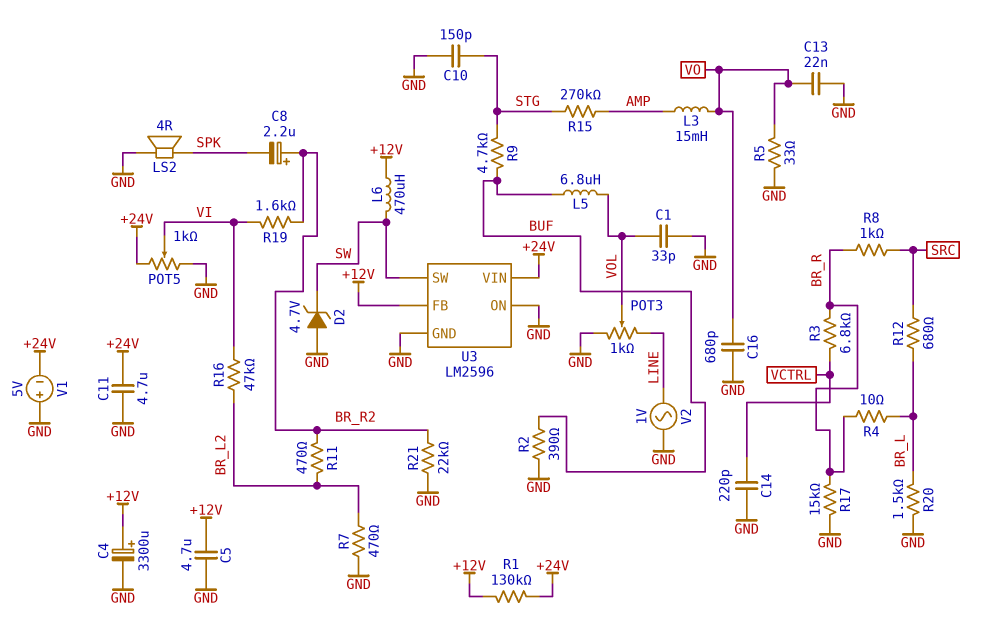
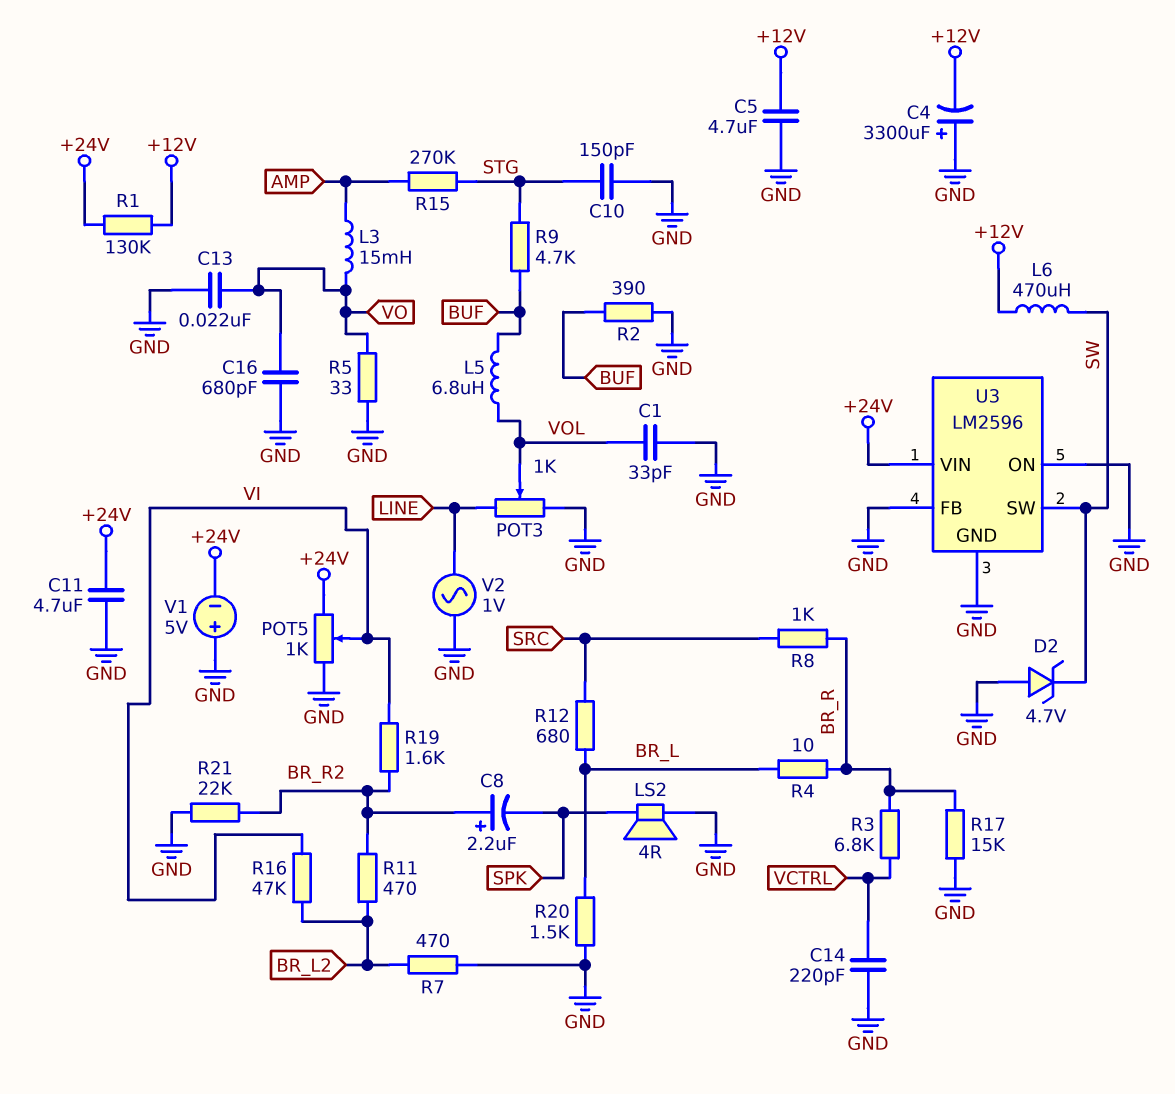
C4: 3300uF (plus +12V, minus GND) -> 3300uF (plus GND, minus +12V)
U3 pin FB: +12V -> GND

